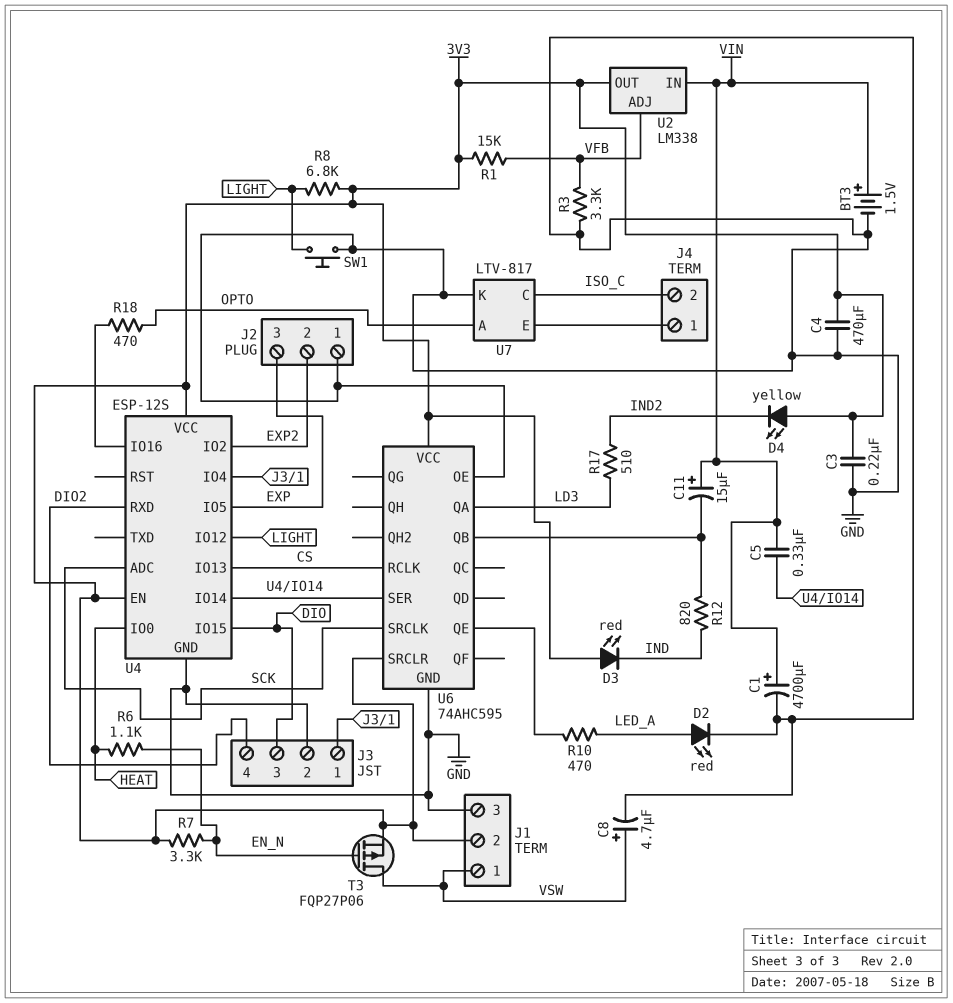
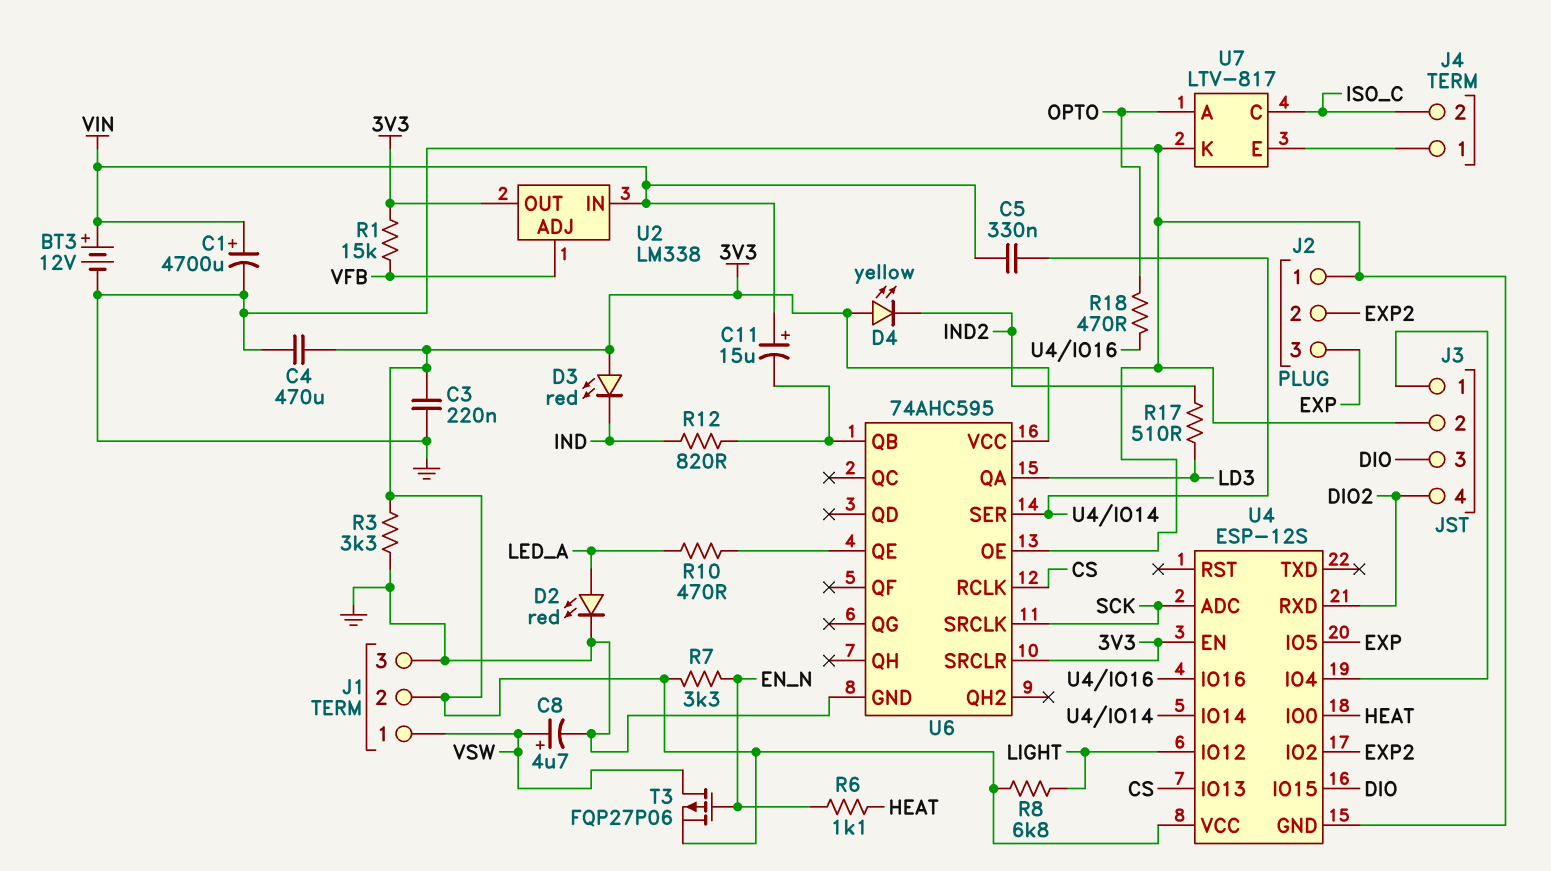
BT3: 1.5V (plus VIN, minus GND) -> 12V (plus VIN, minus GND)
R3: 3.3k (GND, VFB) -> 3.3k (3V3, GND)
SW1: button (GND, LIGHT) -> none

